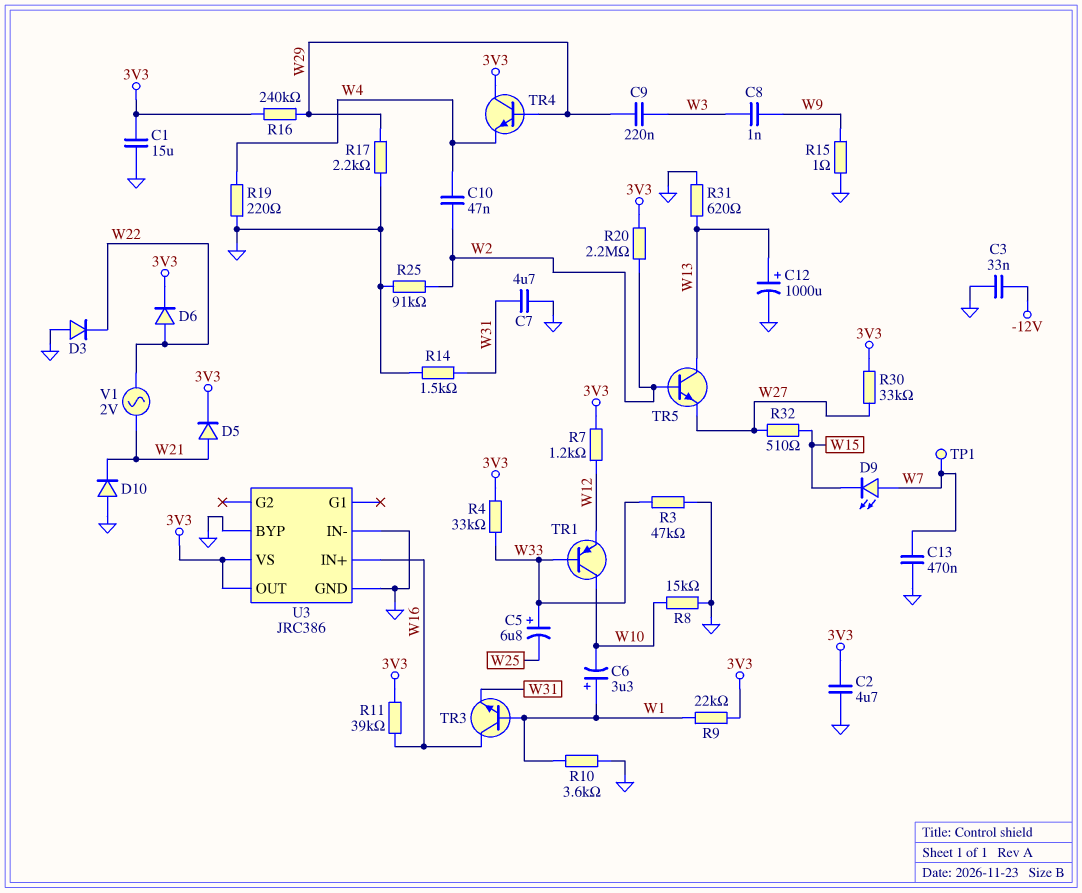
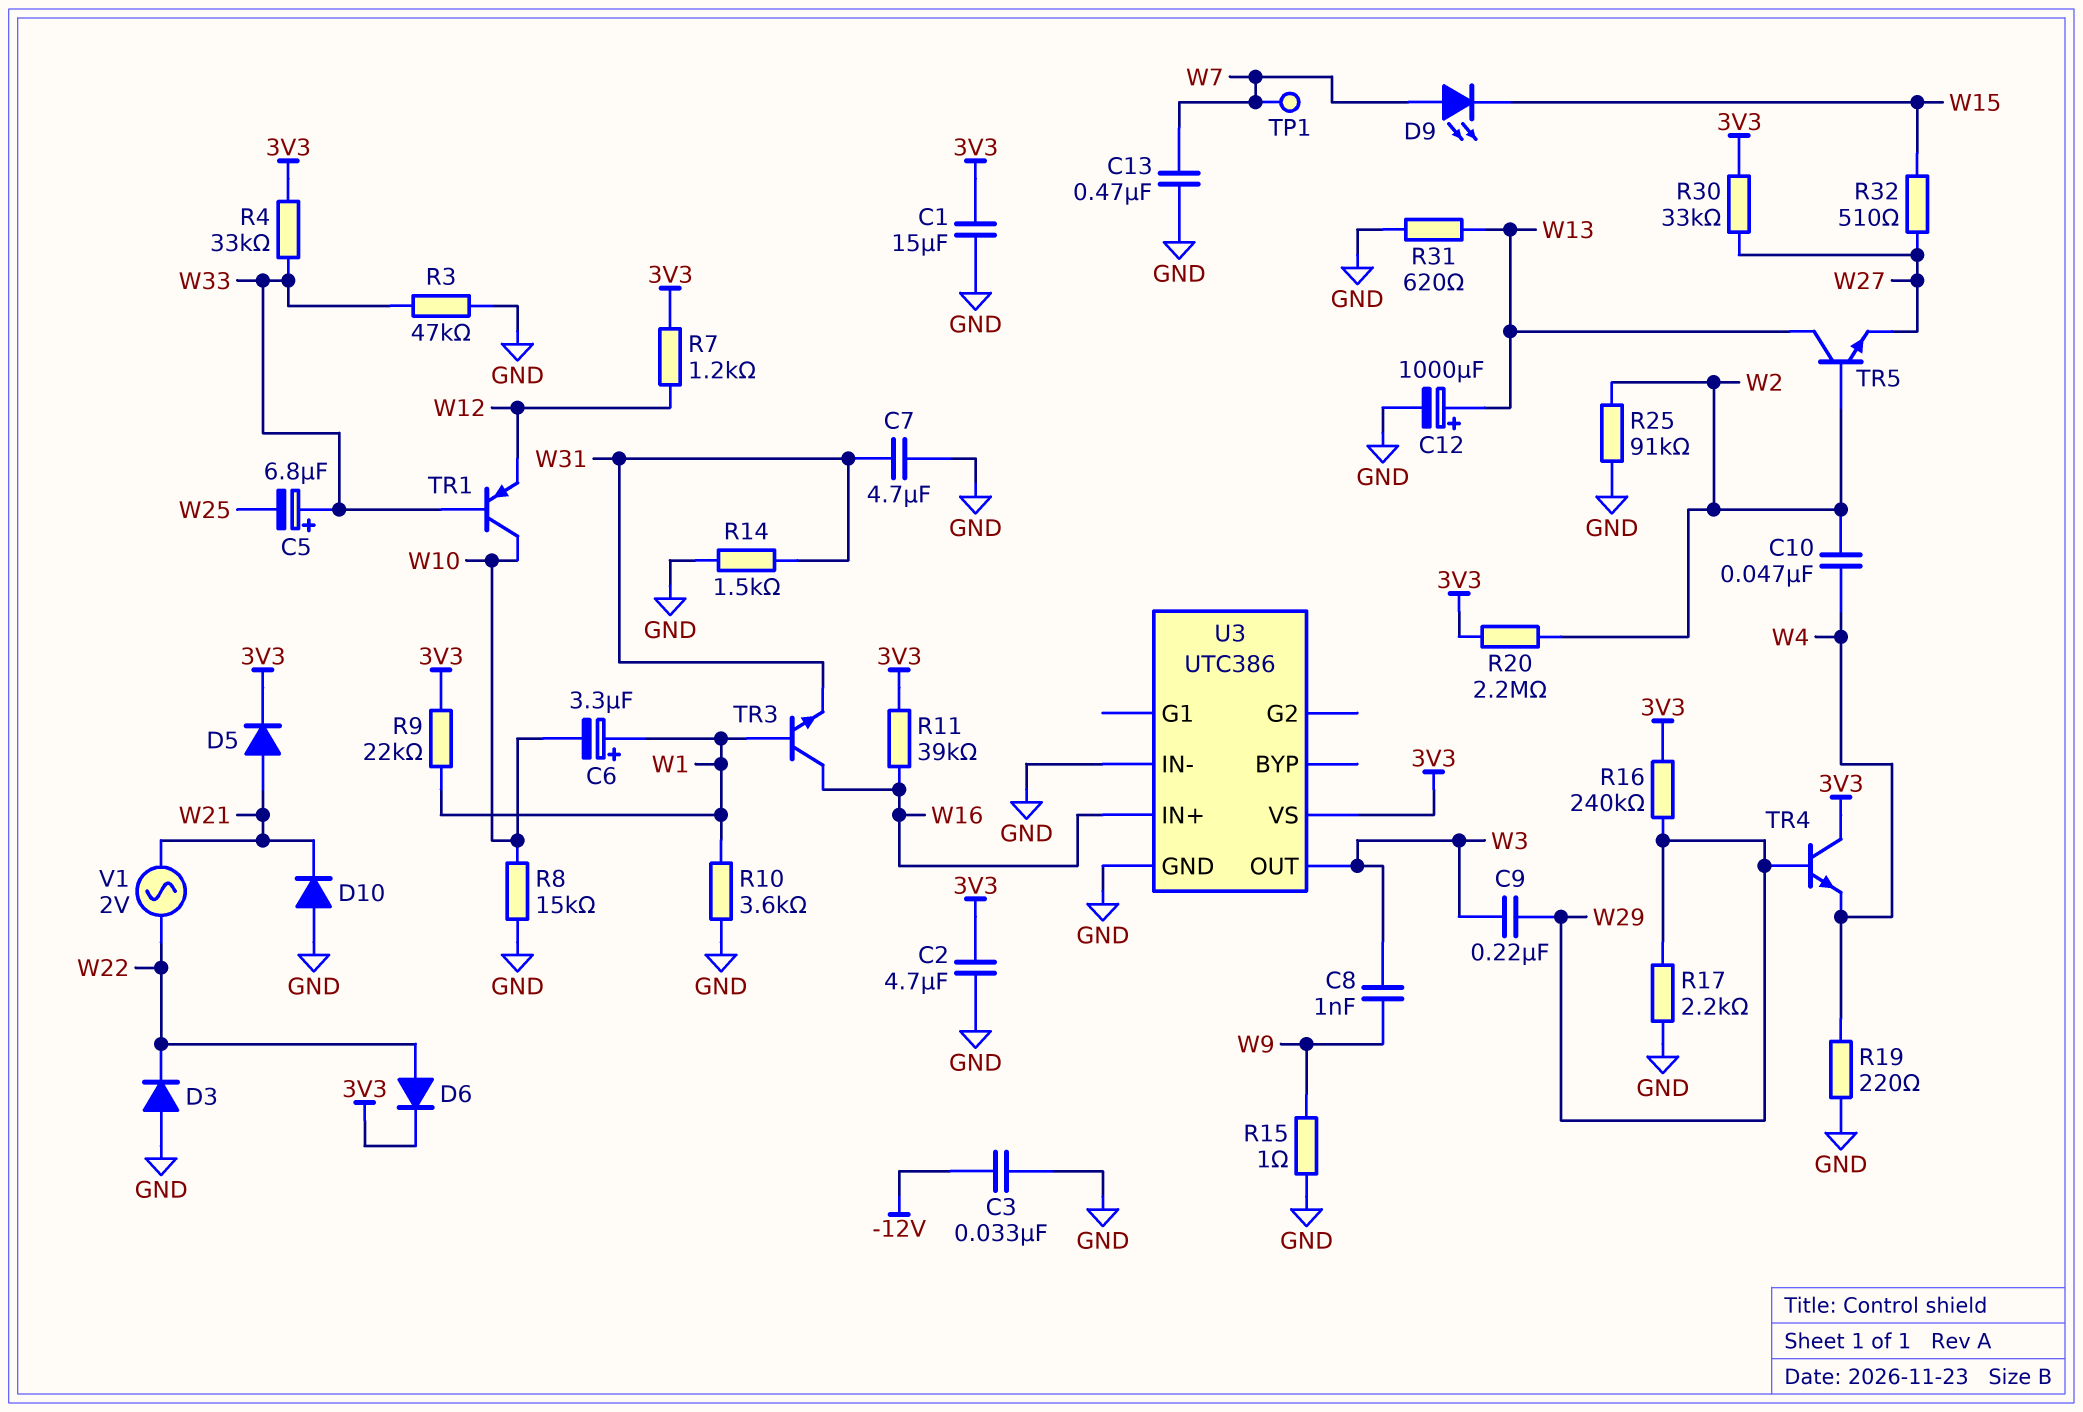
U3: JRC386 -> UTC386
U3 pin BYP: GND -> none
U3 pin OUT: 3V3 -> W3

